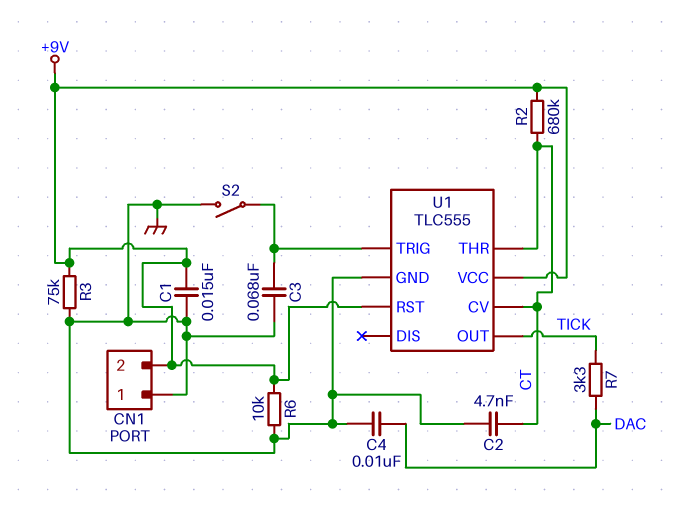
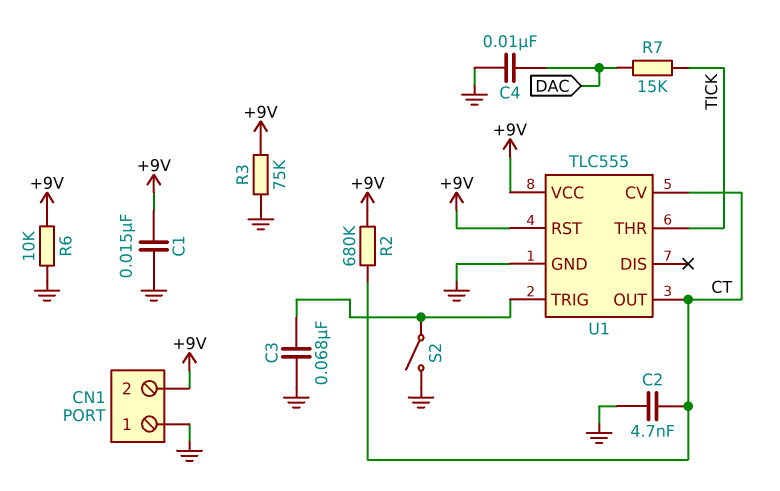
R7: 3.3k (DAC, TICK) -> 15k (DAC, TICK)
U1 pin OUT: TICK -> CT
U1 pin THR: CT -> TICK

